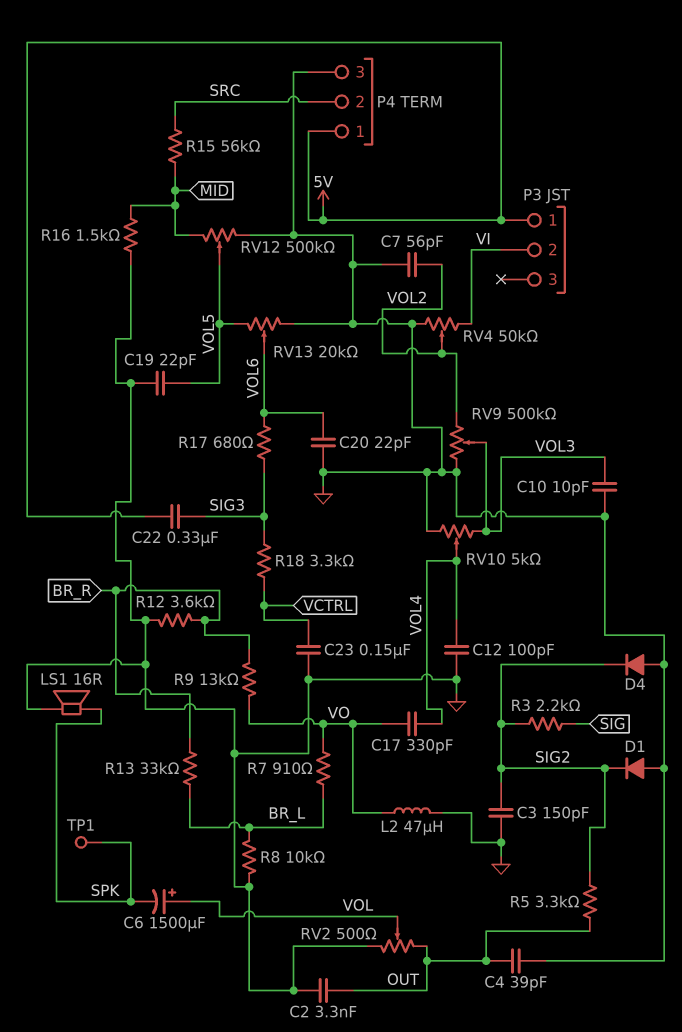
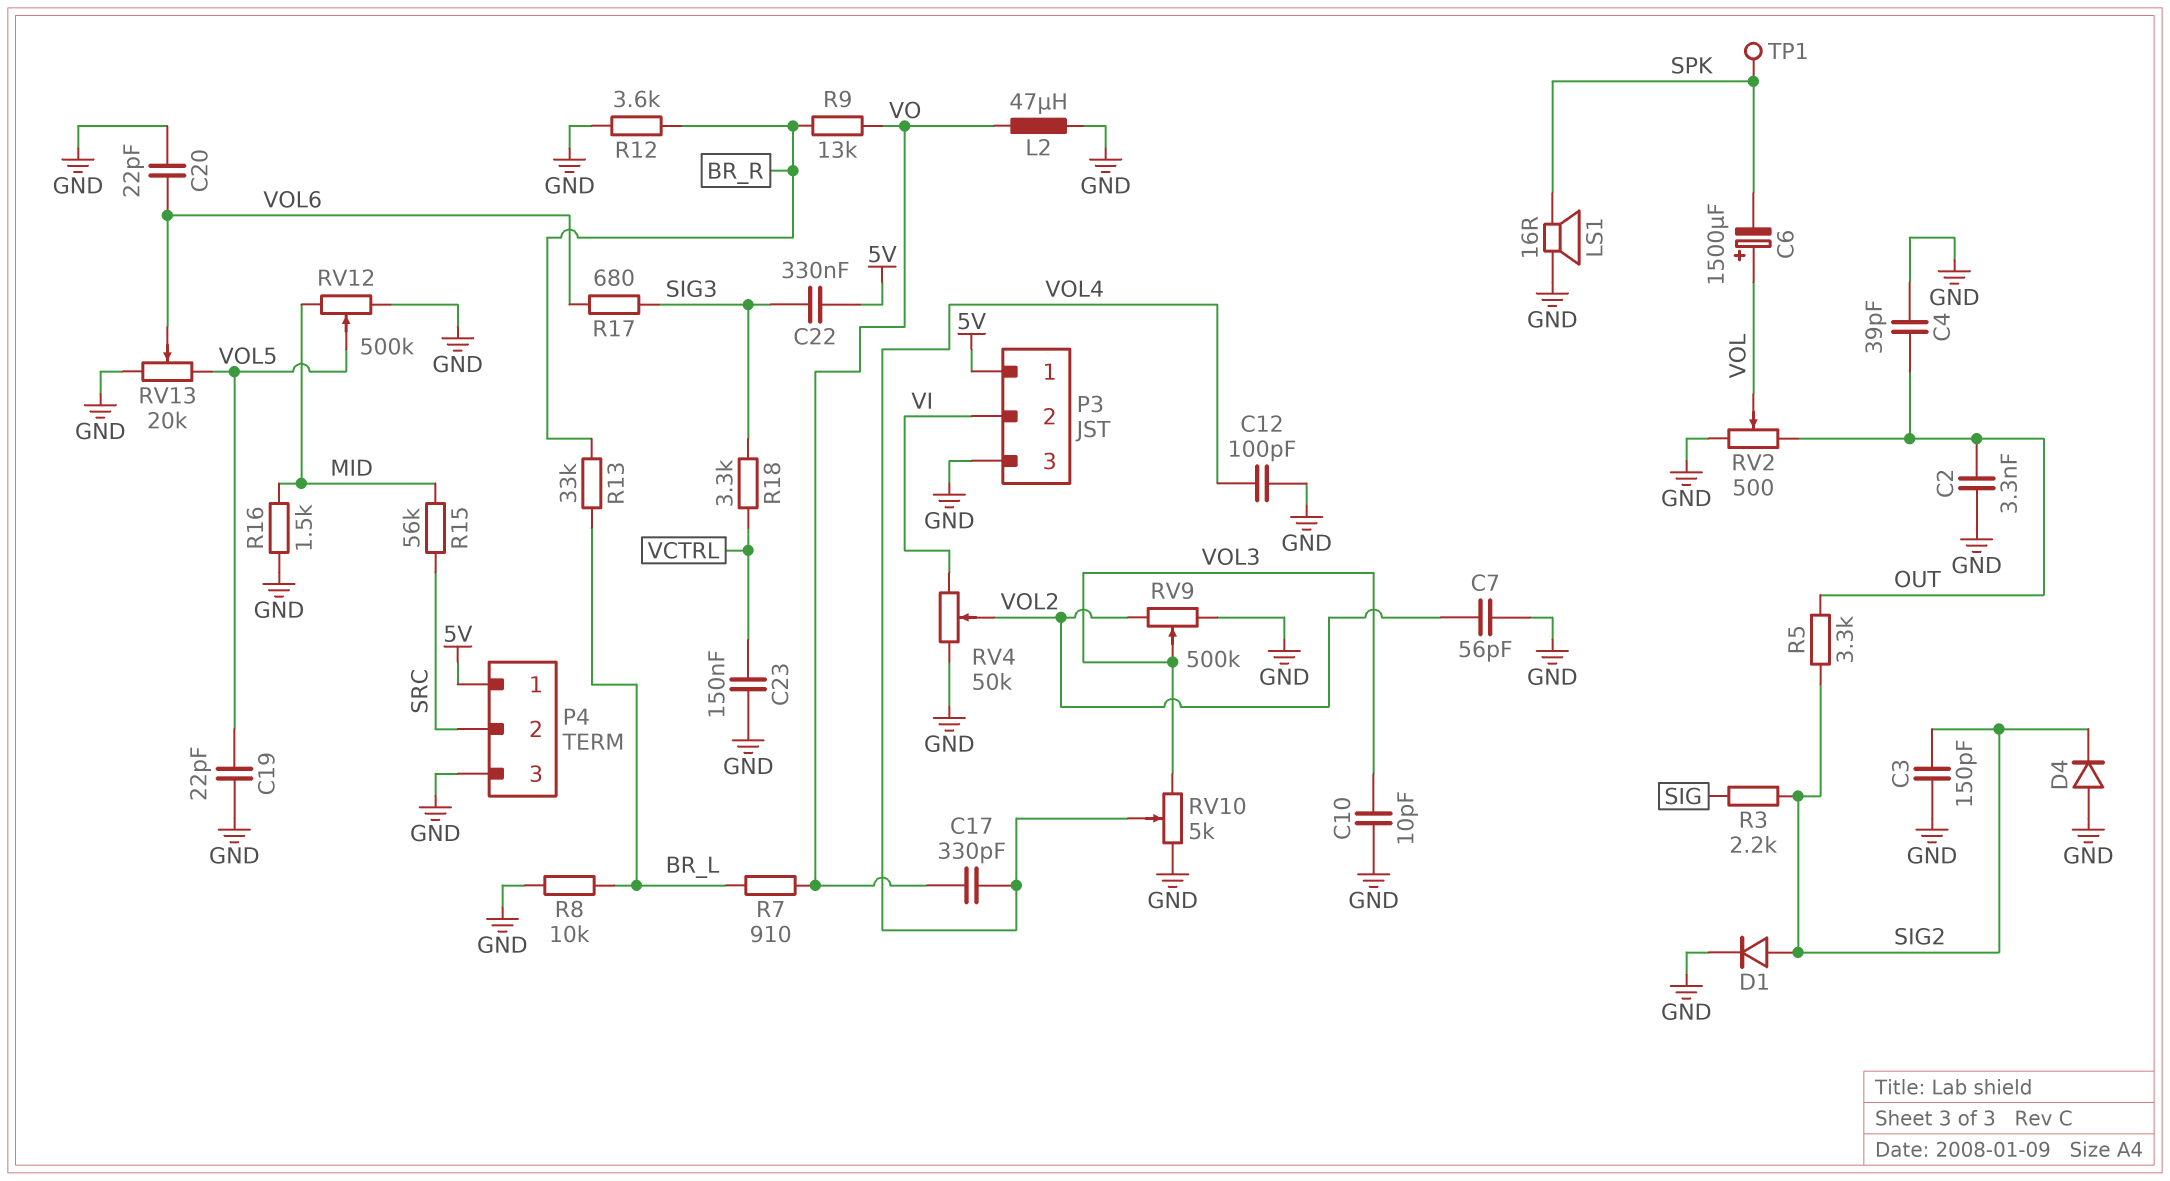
D1: diode (A GND, K SIG2) -> diode (A SIG2, K GND)
P3 pin 3: none -> GND

